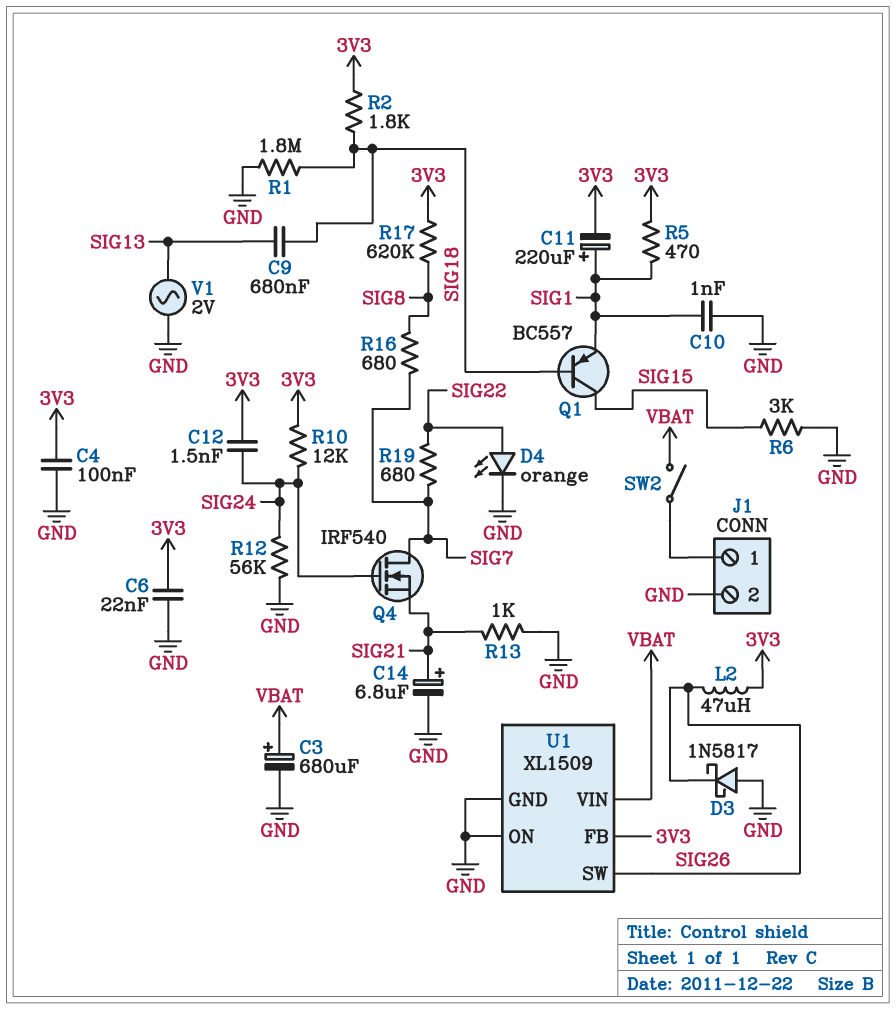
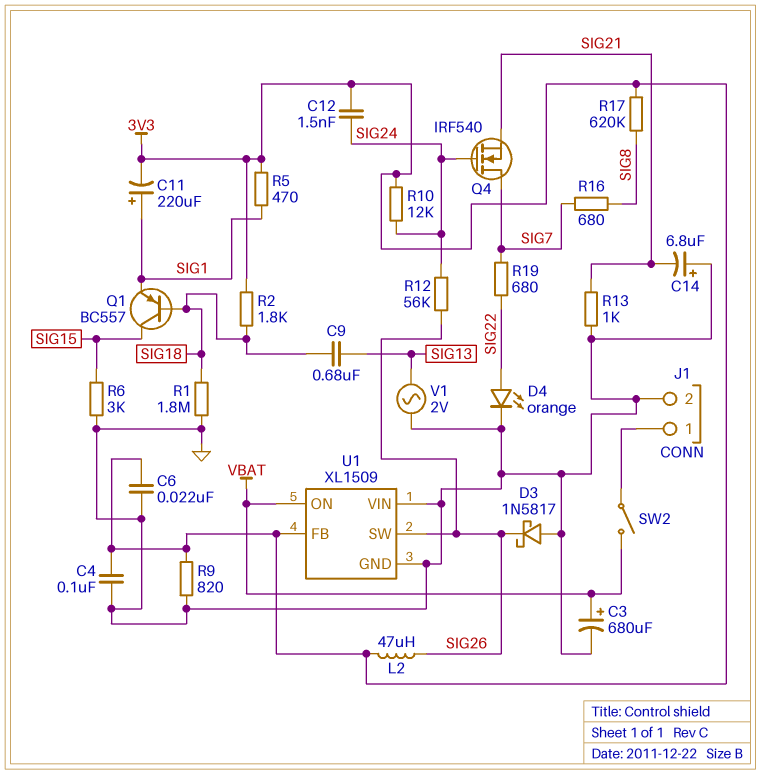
C10: 1nF (GND, SIG1) -> none
C14: 6.8uF (plus SIG21, minus GND) -> 6.8uF (plus GND, minus SIG21)
R9: none -> 820 (3V3, GND)
R12: 56k (GND, SIG24) -> 56k (SIG24, SIG26)
U1 pin ON: GND -> VBAT
U1 pin VIN: VBAT -> GND

